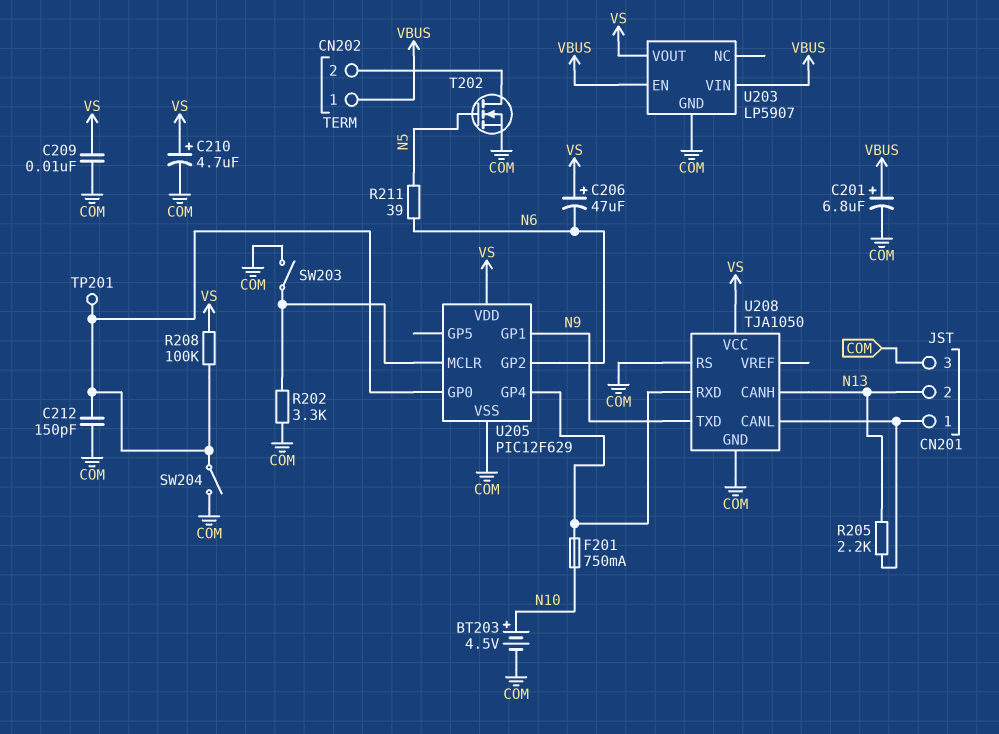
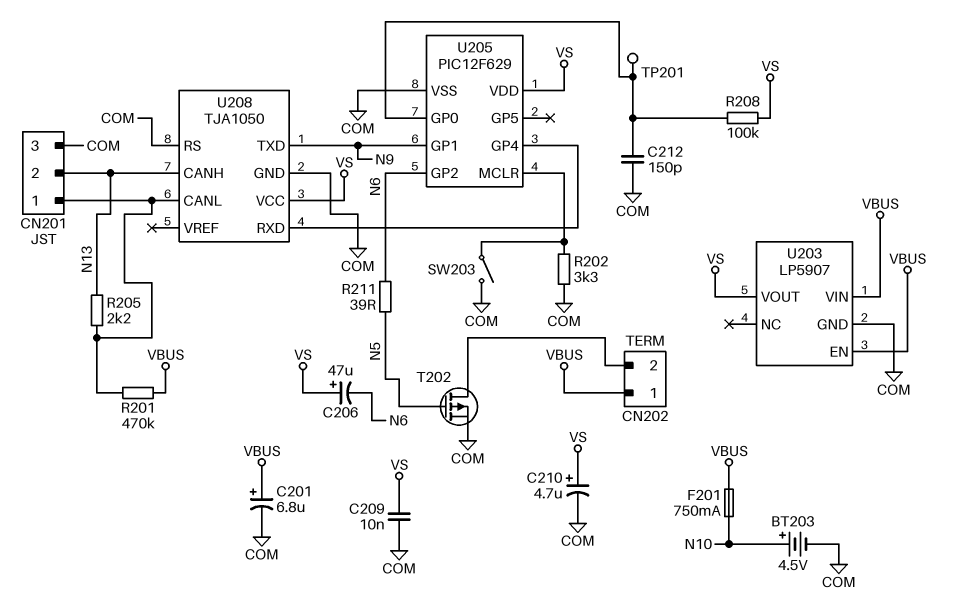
F201: 750mA (N10, U205/GP4) -> 750mA (N10, VBUS)
R201: none -> 470k (CN201/1, VBUS)
SW204: switch (COM, U205/GP0) -> none
T202: NMOS (G N5, D CN202/2, S COM) -> PMOS (G N5, D CN202/2, S COM)

